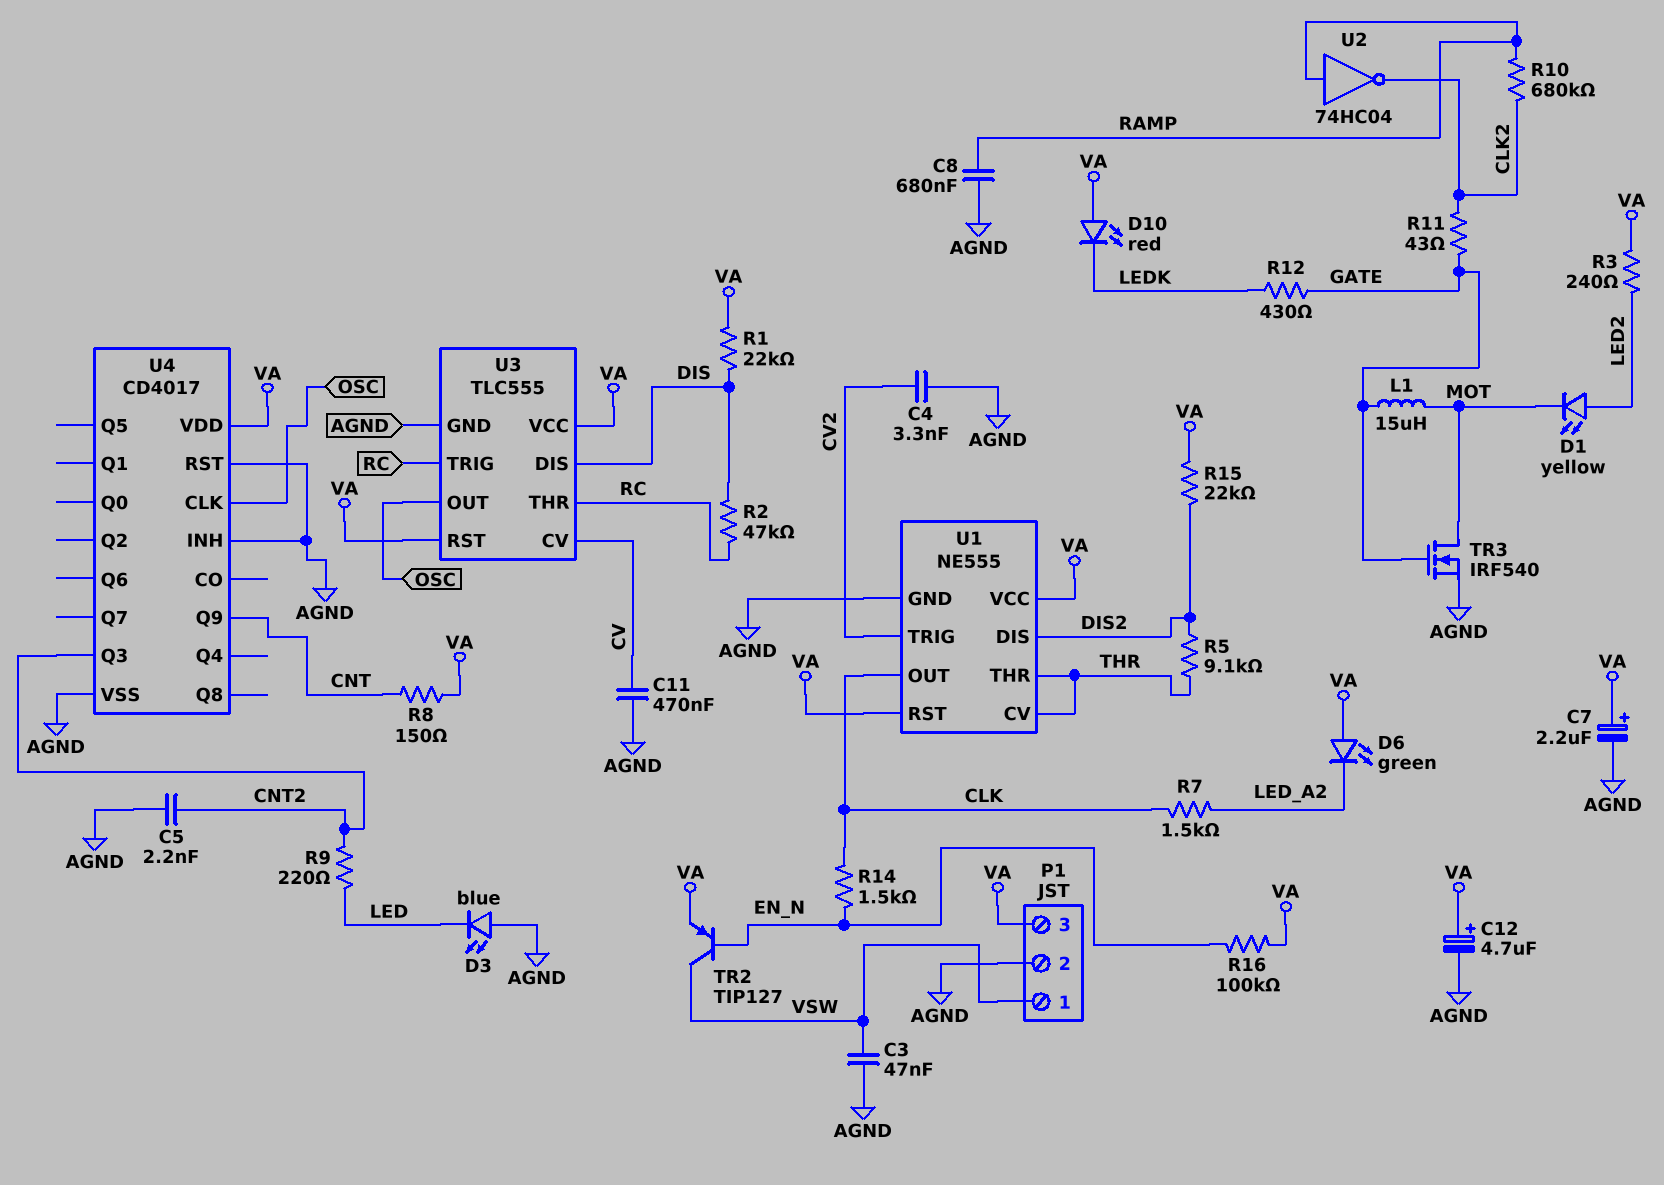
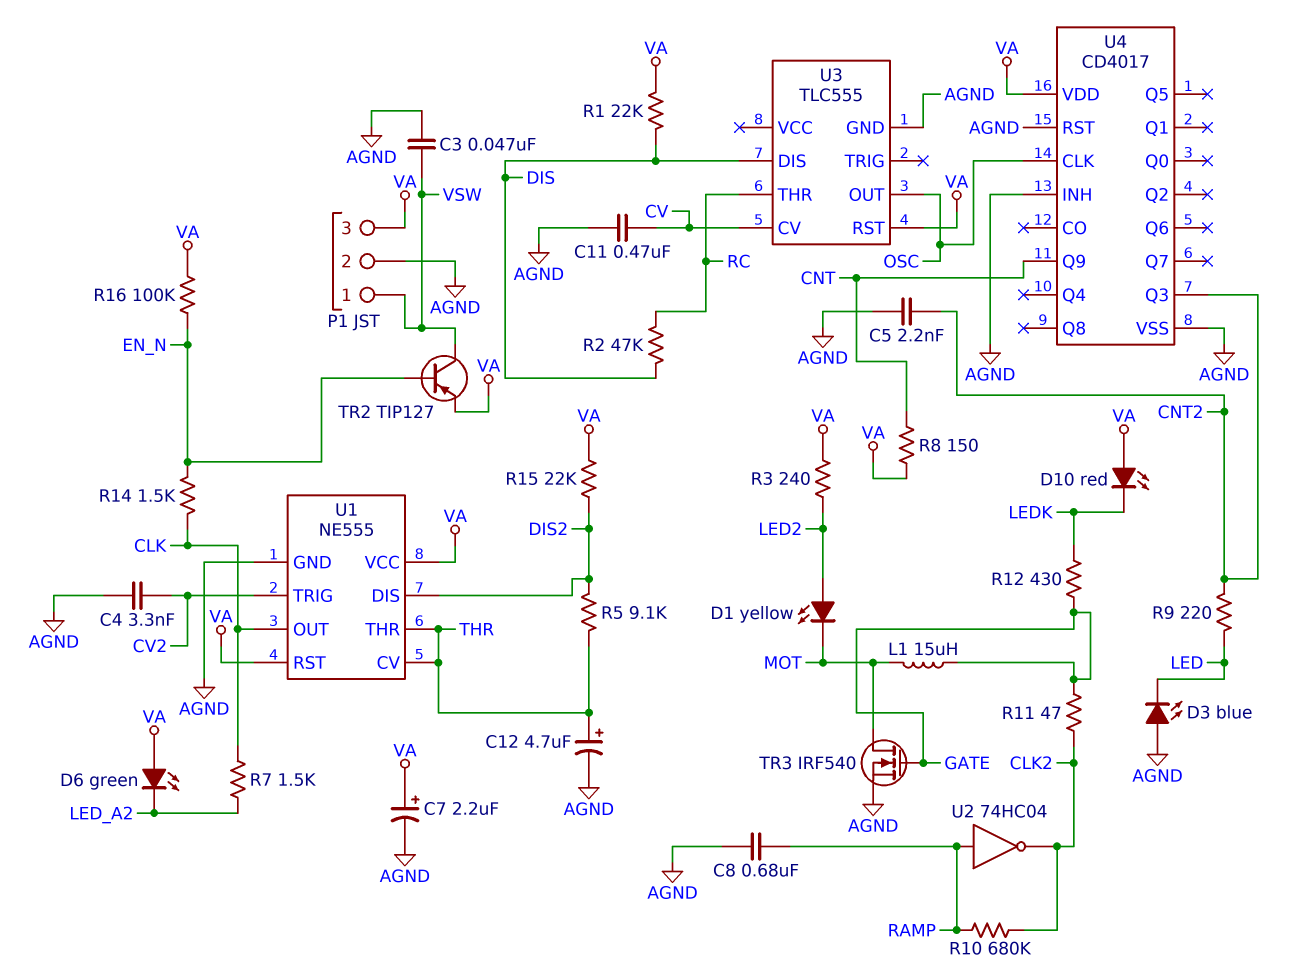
C12: 4.7uF (plus VA, minus AGND) -> 4.7uF (plus THR, minus AGND)
R11: 43 (CLK2, GATE) -> 47 (CLK2, GATE)
U3 pin TRIG: RC -> none
U3 pin VCC: VA -> none

